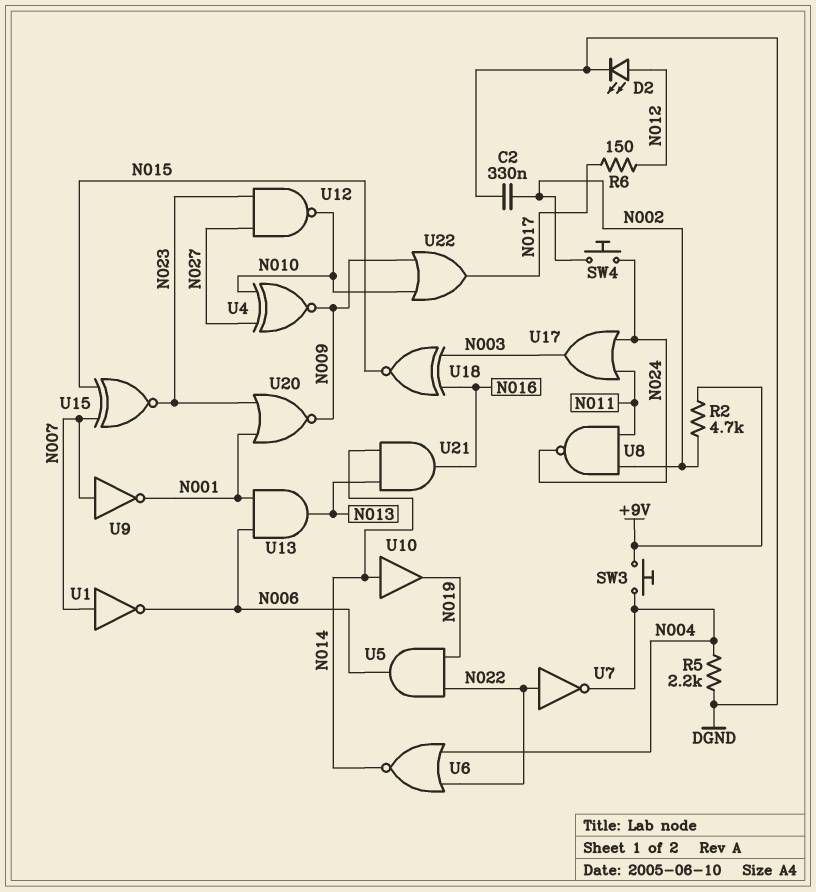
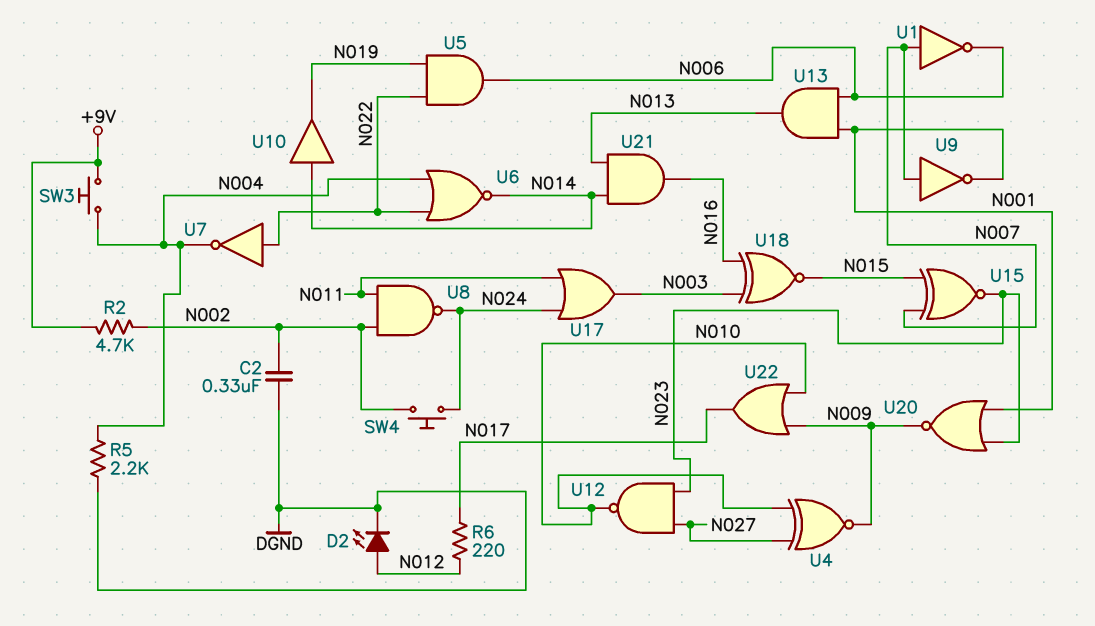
R6: 150 (N012, N017) -> 220 (N012, N017)

